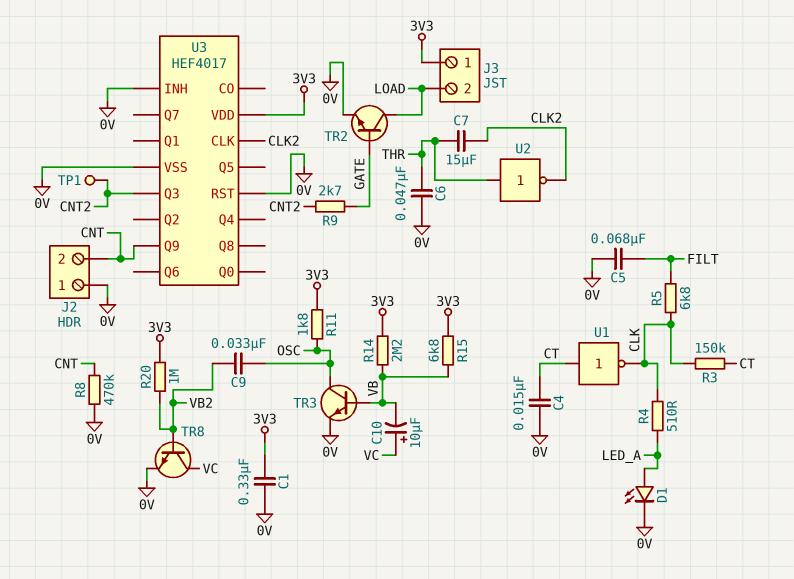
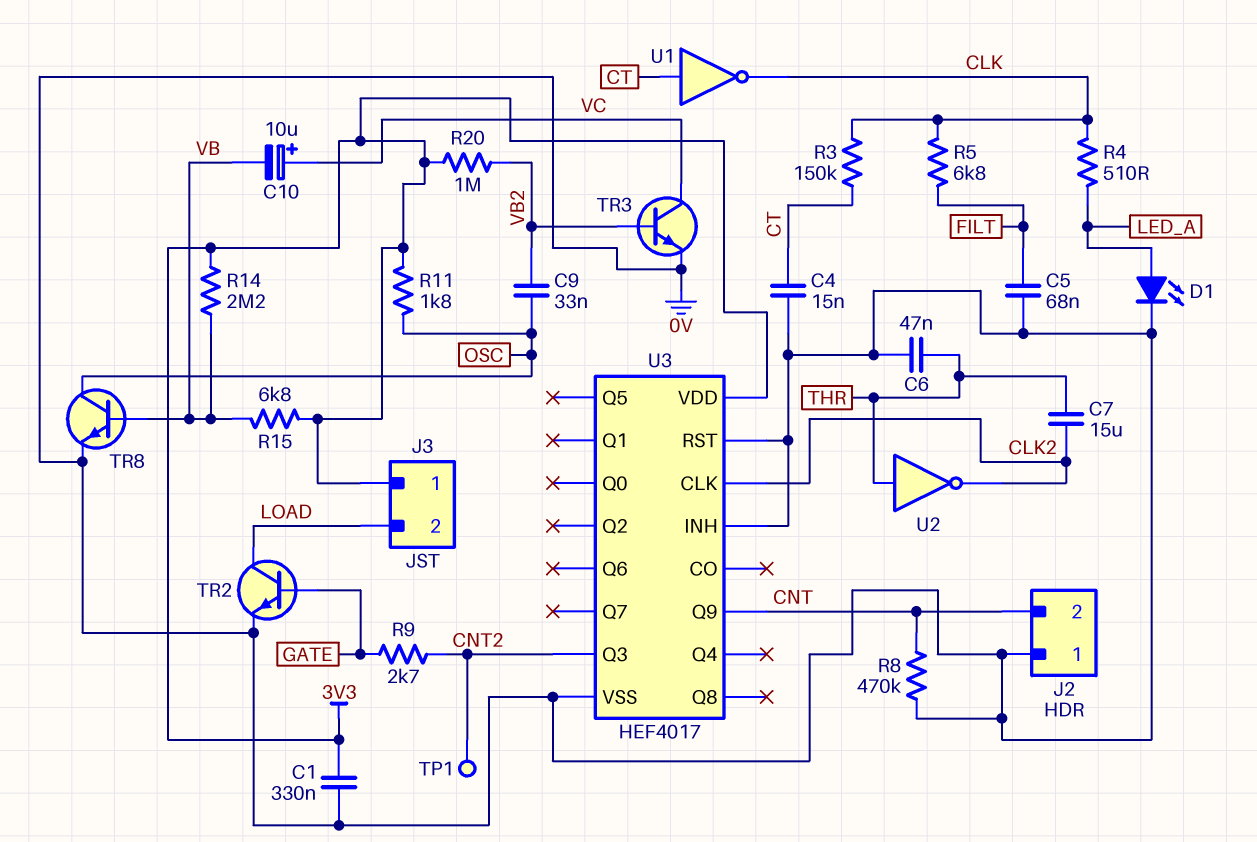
TR3: NPN (B VB, C OSC, E 0V) -> NPN (B VB2, C VC, E 0V)
TR8: NPN (B VB2, C VC, E 0V) -> NPN (B VB, C OSC, E 0V)

